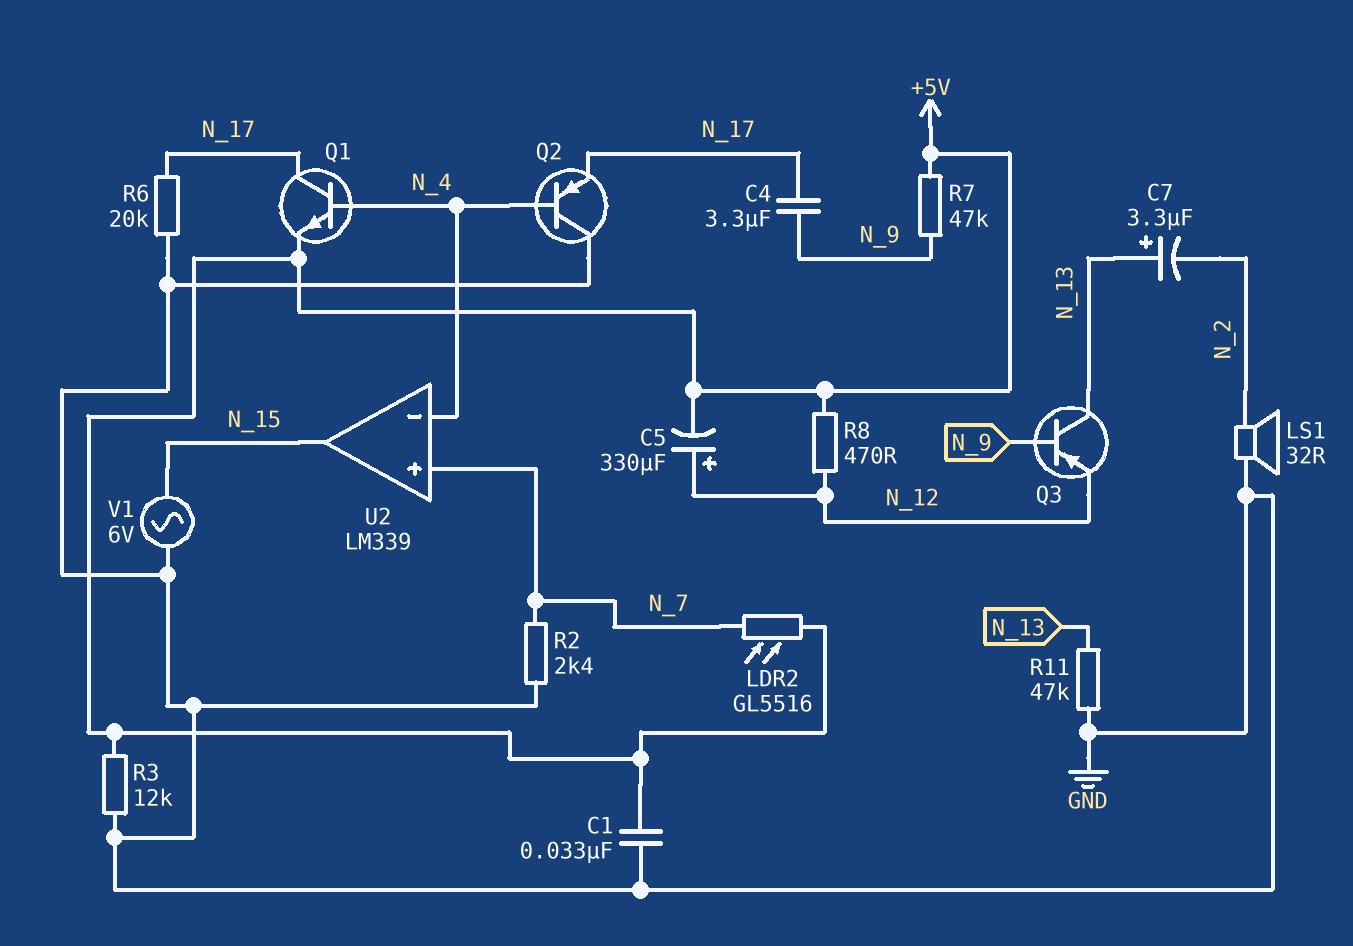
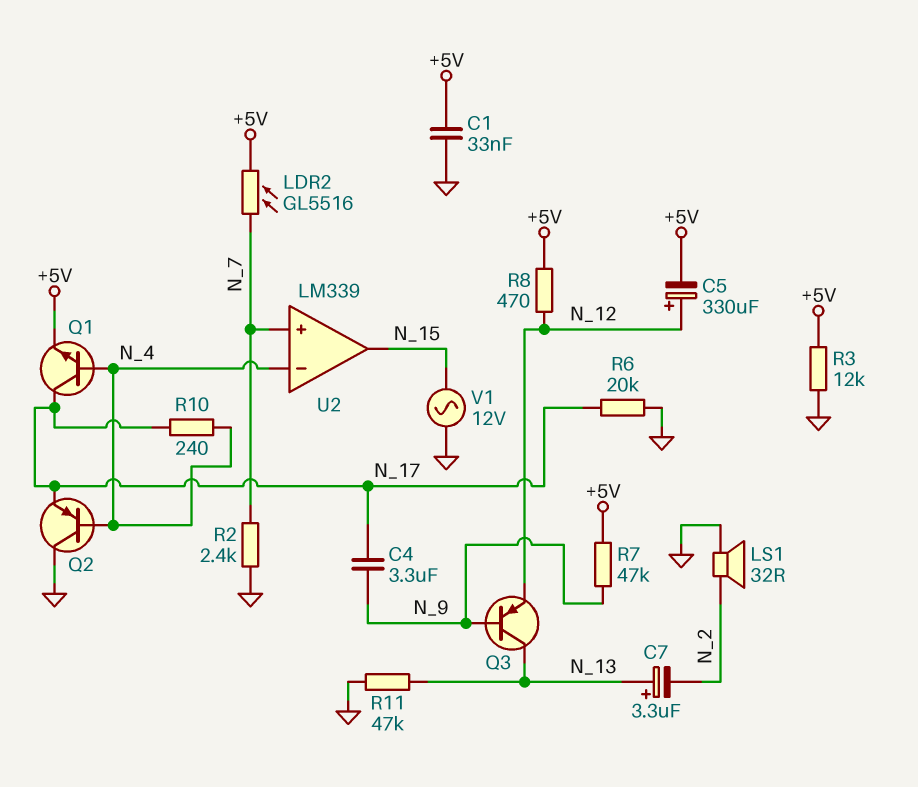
R10: none -> 240 (N_4, N_17)
V1: AC 6V (GND, N_15) -> AC 12V (GND, N_15)

